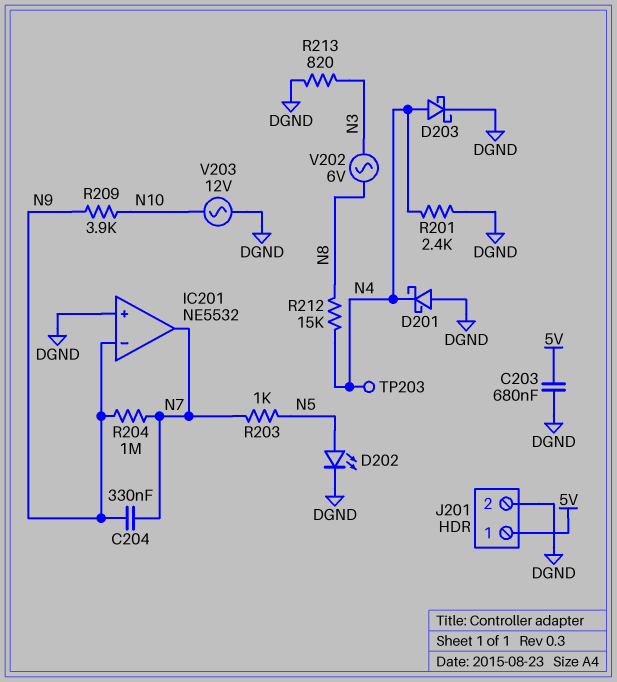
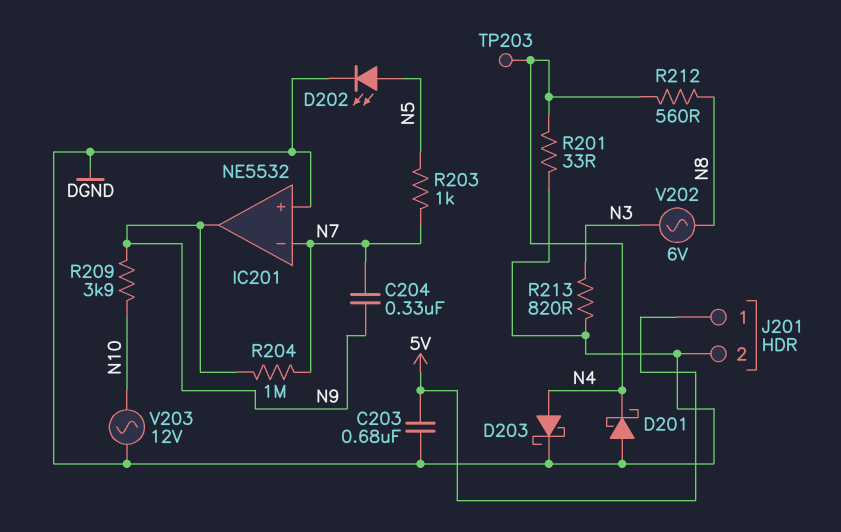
IC201 pin in-: N9 -> N7
IC201 pin out: N7 -> N9
R201: 2.4k (DGND, N4) -> 33 (DGND, N4)
R212: 15k (N4, N8) -> 560 (N4, N8)

